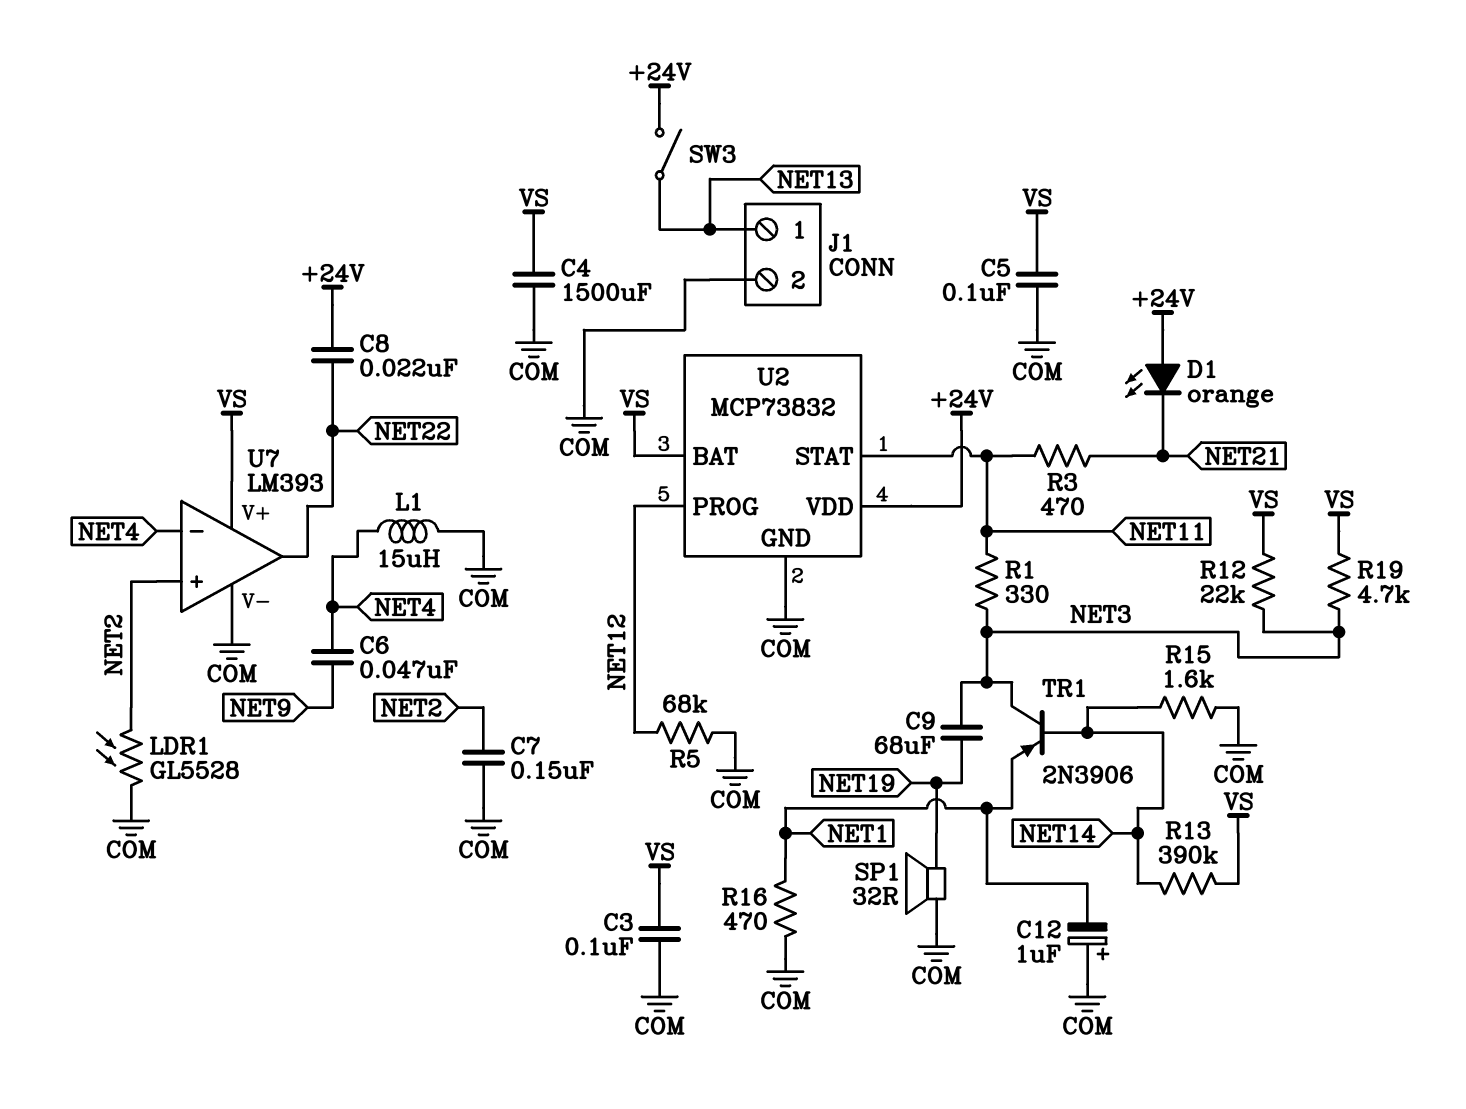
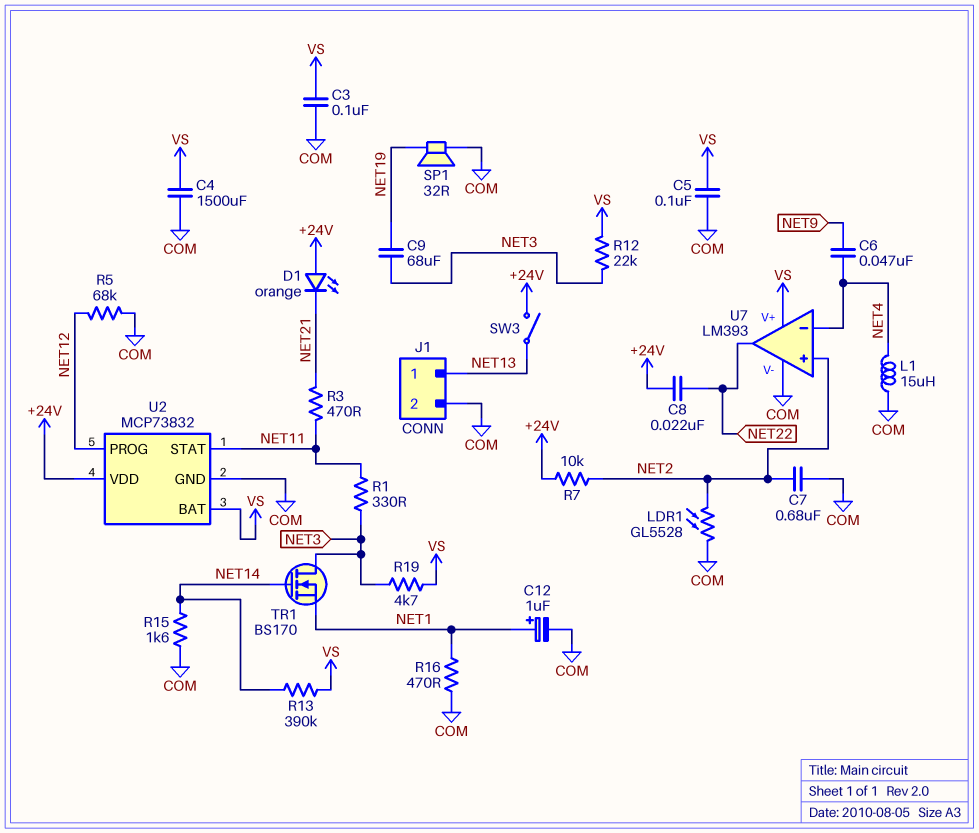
C7: 150nF (COM, NET2) -> 680nF (COM, NET2)
C12: 1uF (plus COM, minus NET1) -> 1uF (plus NET1, minus COM)
R7: none -> 10k (+24V, NET2)
TR1: PNP 2N3906 (B NET14, C NET3, E NET1) -> NMOS BS170 (G NET14, D NET3, S NET1)

